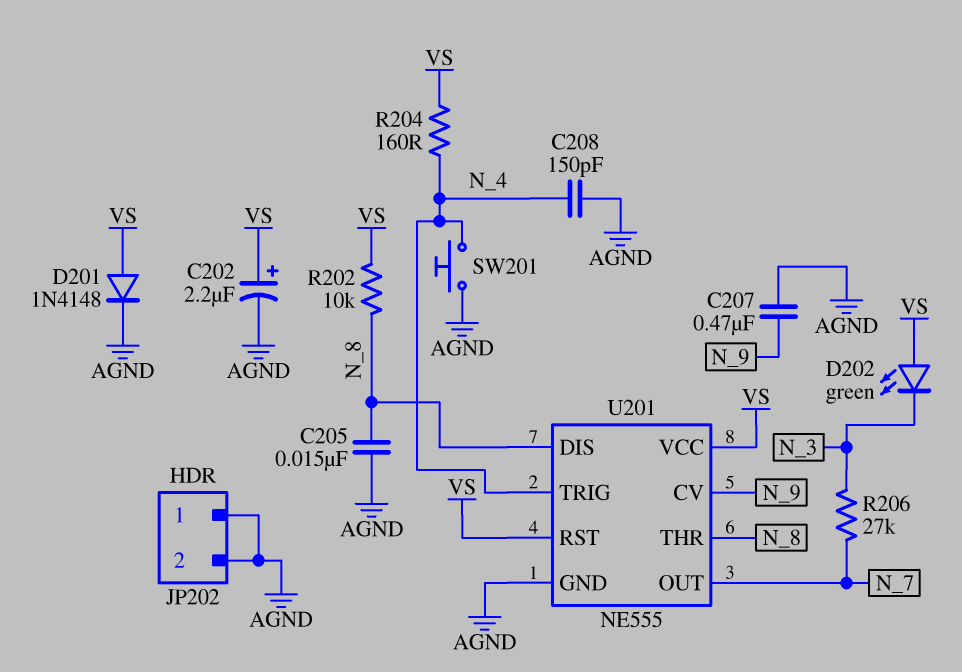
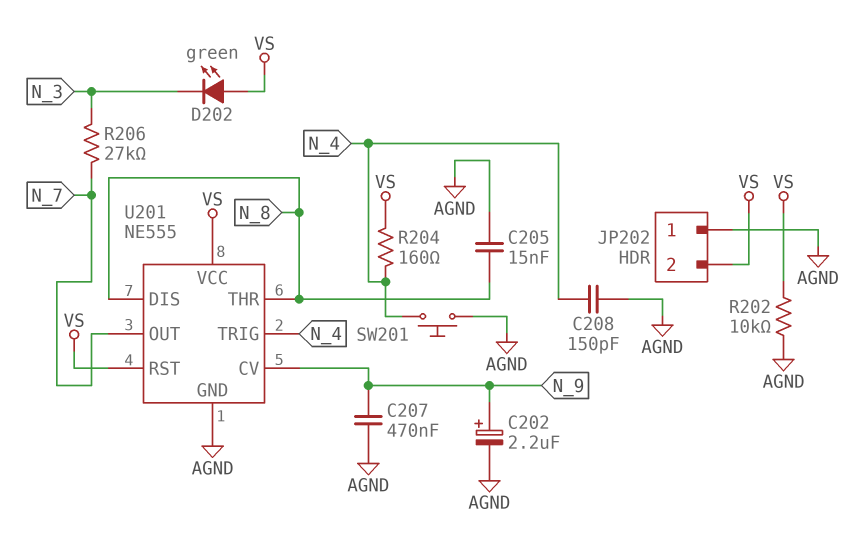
C202: 2.2uF (plus VS, minus AGND) -> 2.2uF (plus N_9, minus AGND)
D201: diode 1N4148 (A VS, K AGND) -> none
JP202 pin 2: AGND -> VS
R202: 10k (N_8, VS) -> 10k (AGND, VS)

